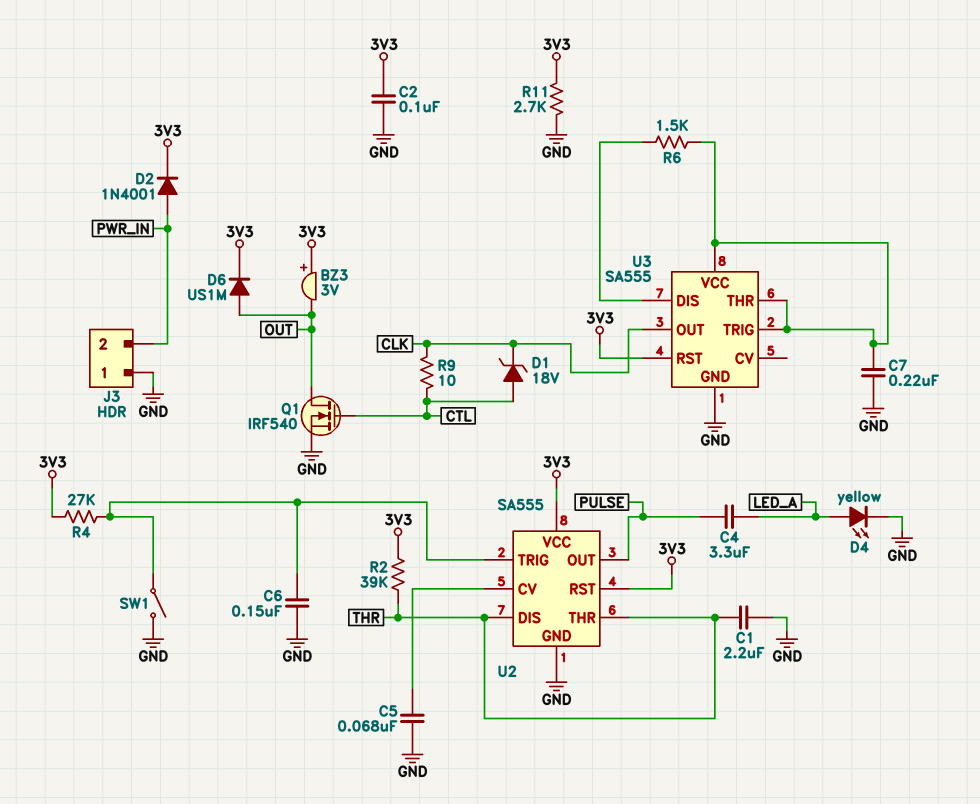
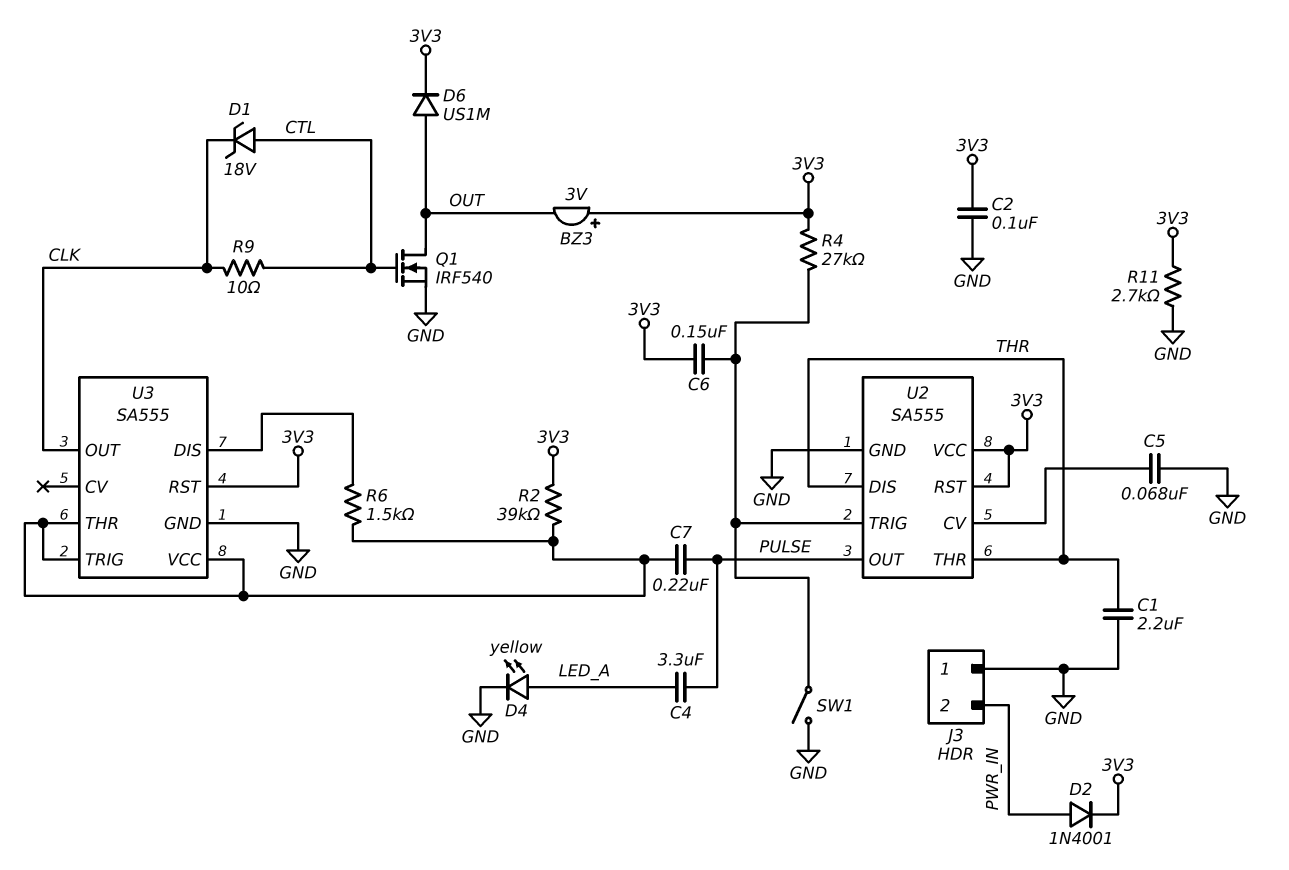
C6: 150nF (GND, U2/TRIG) -> 150nF (3V3, U2/TRIG)
C7: 220nF (GND, U3/THR) -> 220nF (PULSE, U3/THR)
R2: 39k (3V3, THR) -> 39k (3V3, U3/THR)

